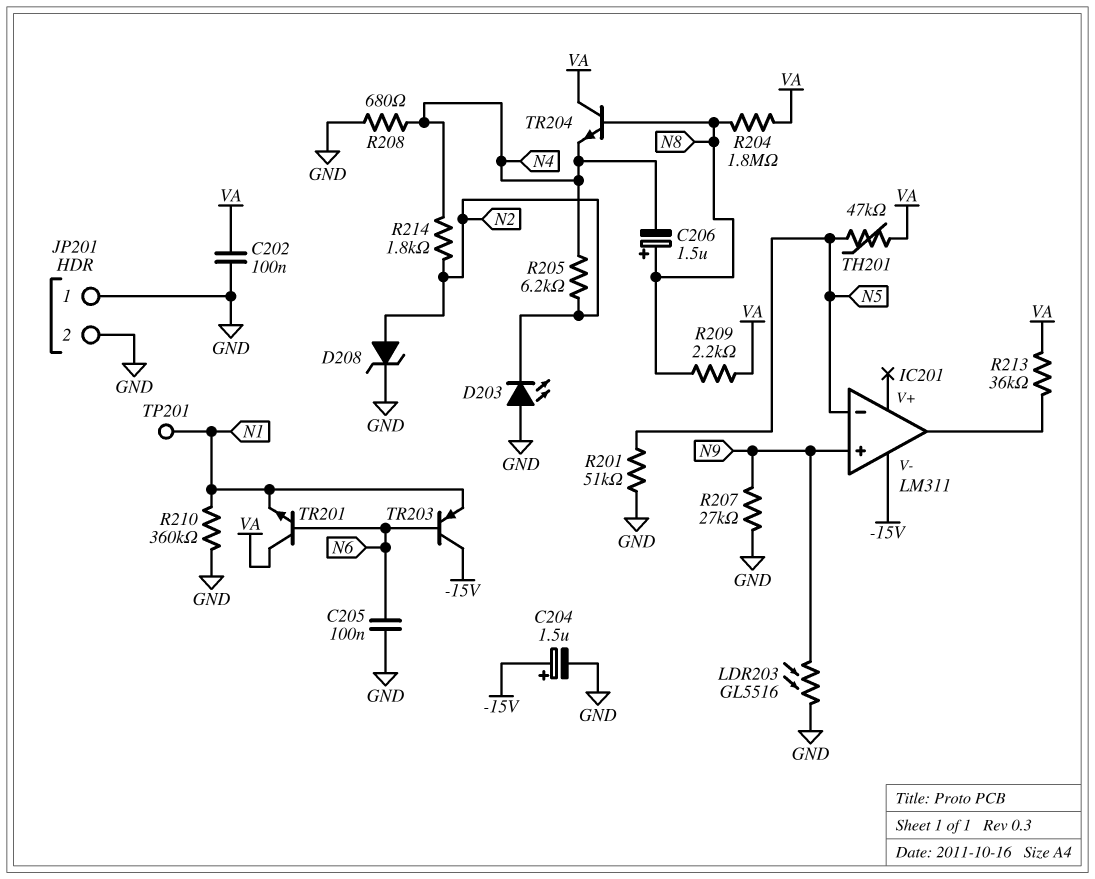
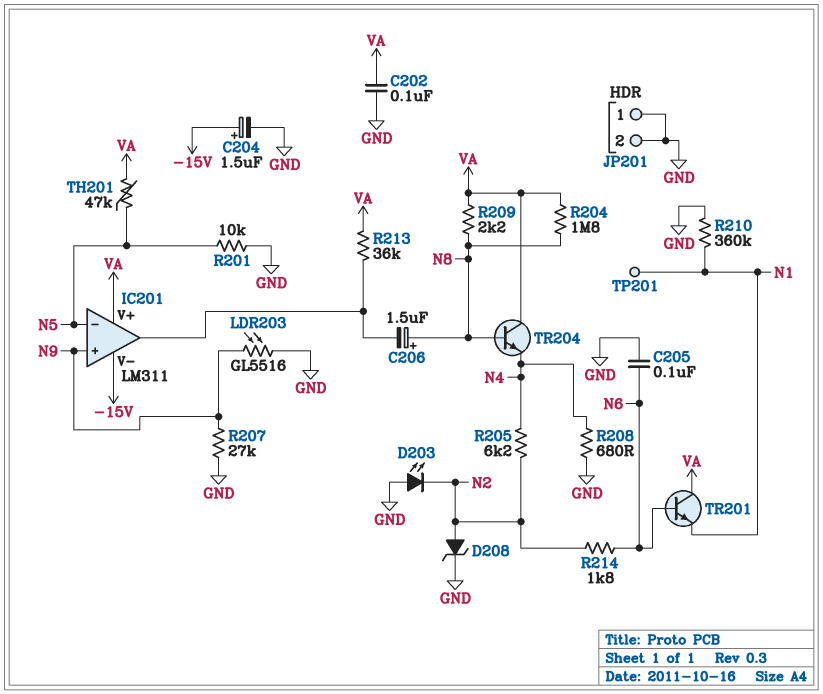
C206: 1.5uF (plus N8, minus N4) -> 1.5uF (plus N8, minus IC201/out)
IC201 pin V+: none -> VA
R201: 51k (GND, N5) -> 10k (GND, N5)
R214: 1.8k (N2, N4) -> 1.8k (N2, N6)
TR203: PNP (B N6, C -15V, E N1) -> none

